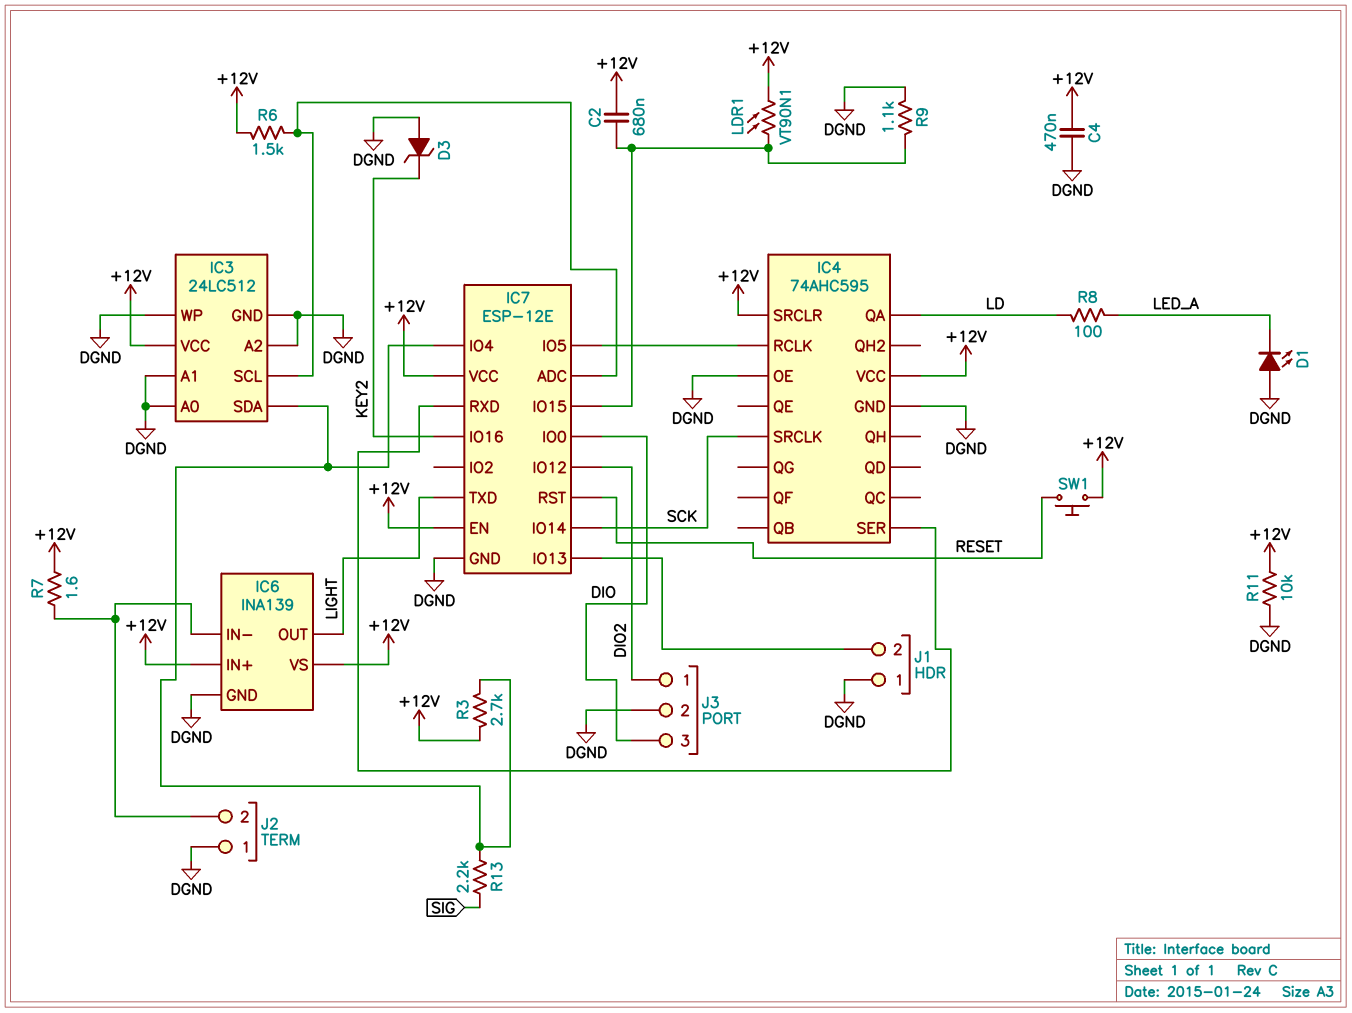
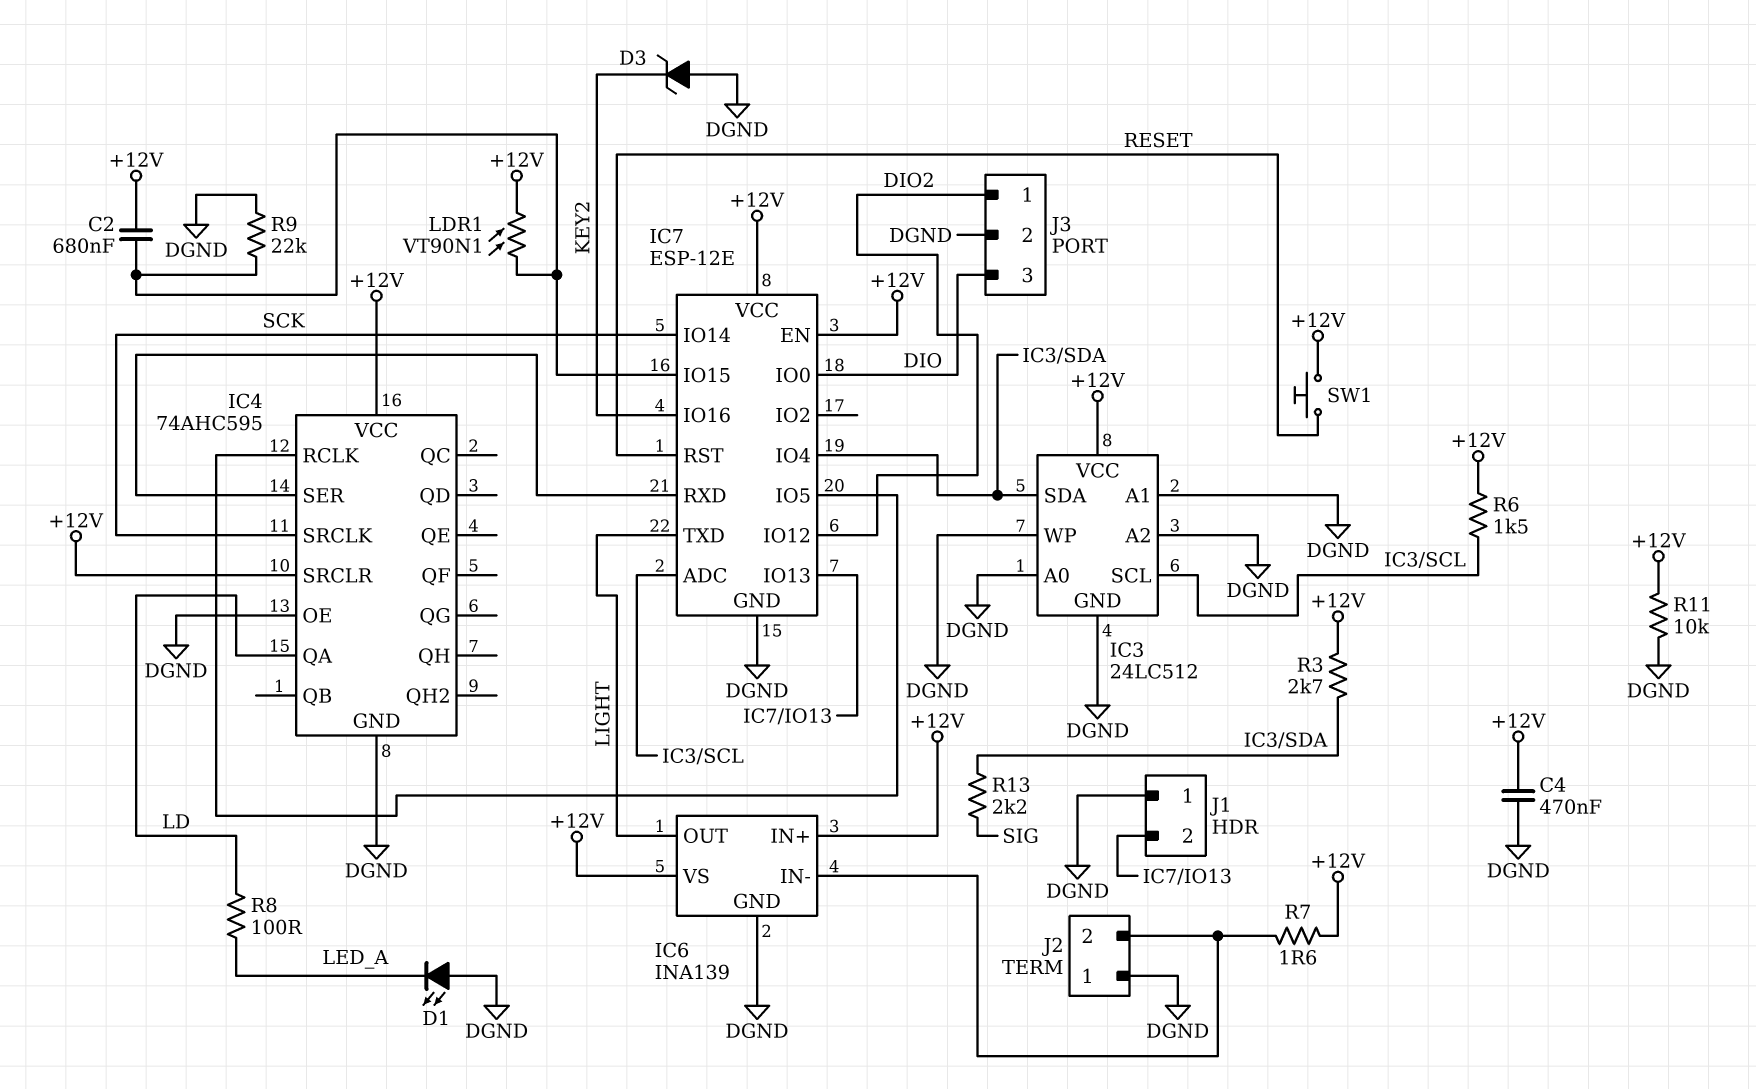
R9: 1.1k (DGND, IC7/IO15) -> 22k (DGND, IC7/IO15)

